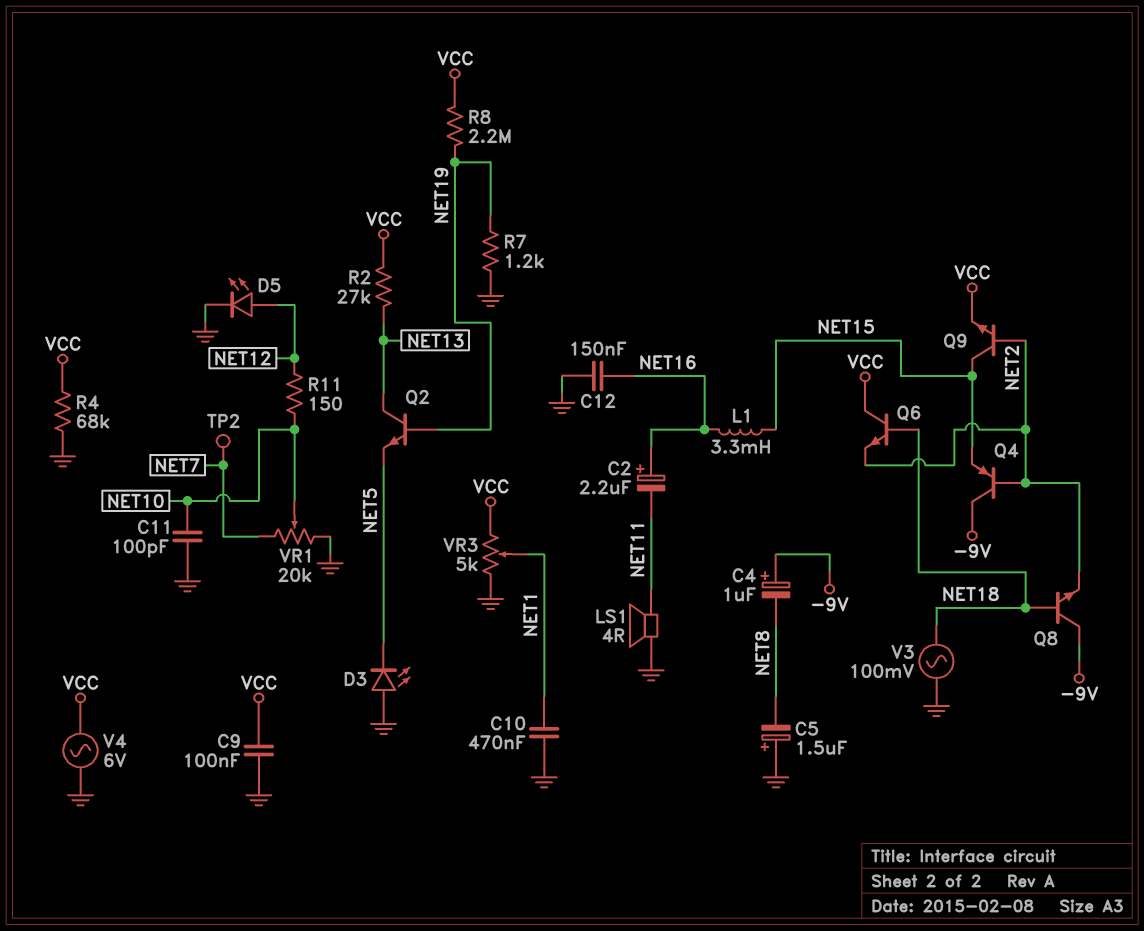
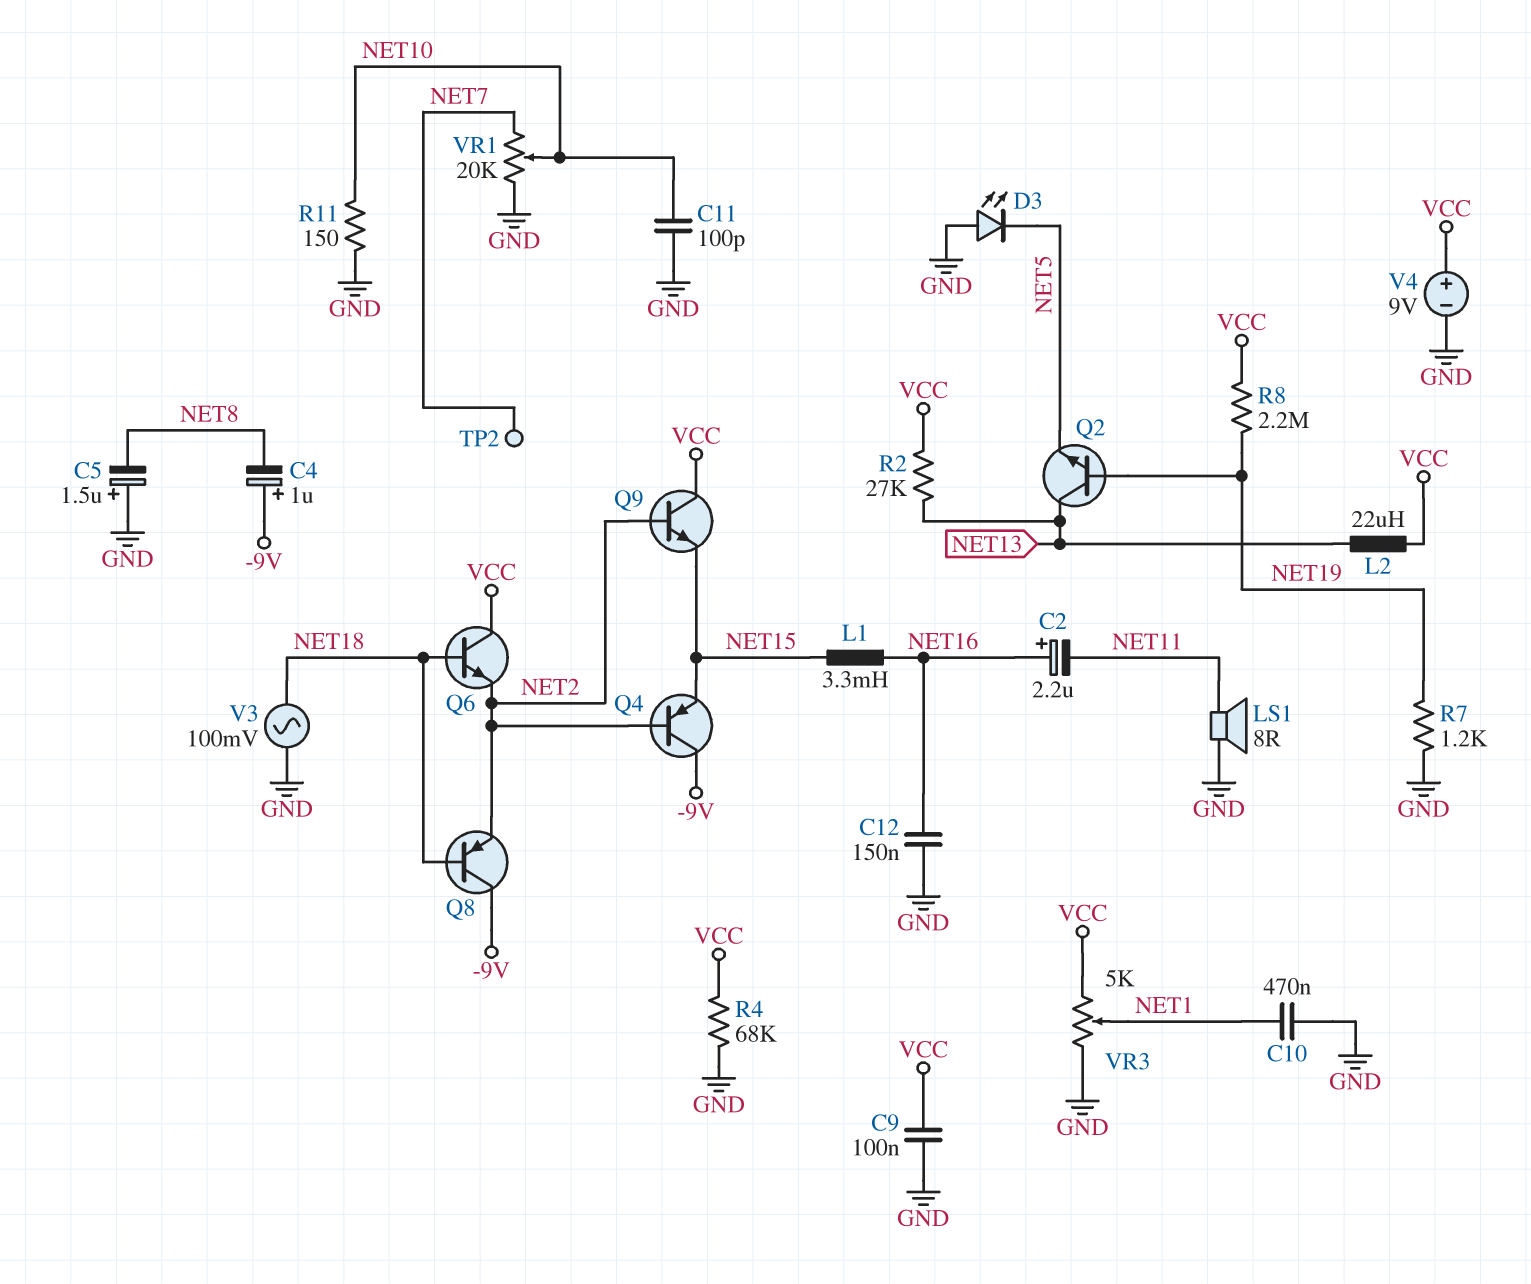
D5: LED (A NET12, K GND) -> none
L2: none -> 22uH (NET13, VCC)
LS1: speaker 4R (GND, NET11) -> speaker 8R (GND, NET11)
Q8: NPN (B NET18, C -9V, E NET2) -> PNP (B NET18, C -9V, E NET2)
Q9: NPN (B NET2, C NET15, E VCC) -> NPN (B NET2, C VCC, E NET15)
R11: 150 (NET10, NET12) -> 150 (GND, NET10)
V4: AC 6V (GND, VCC) -> 9V (plus VCC, minus GND)

